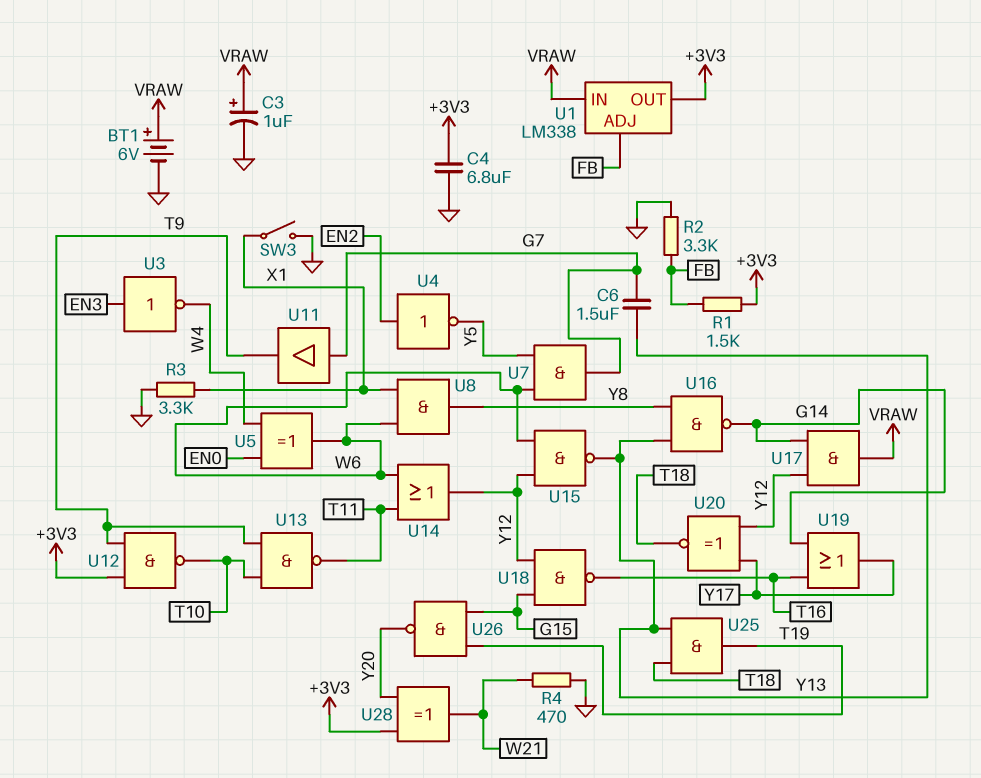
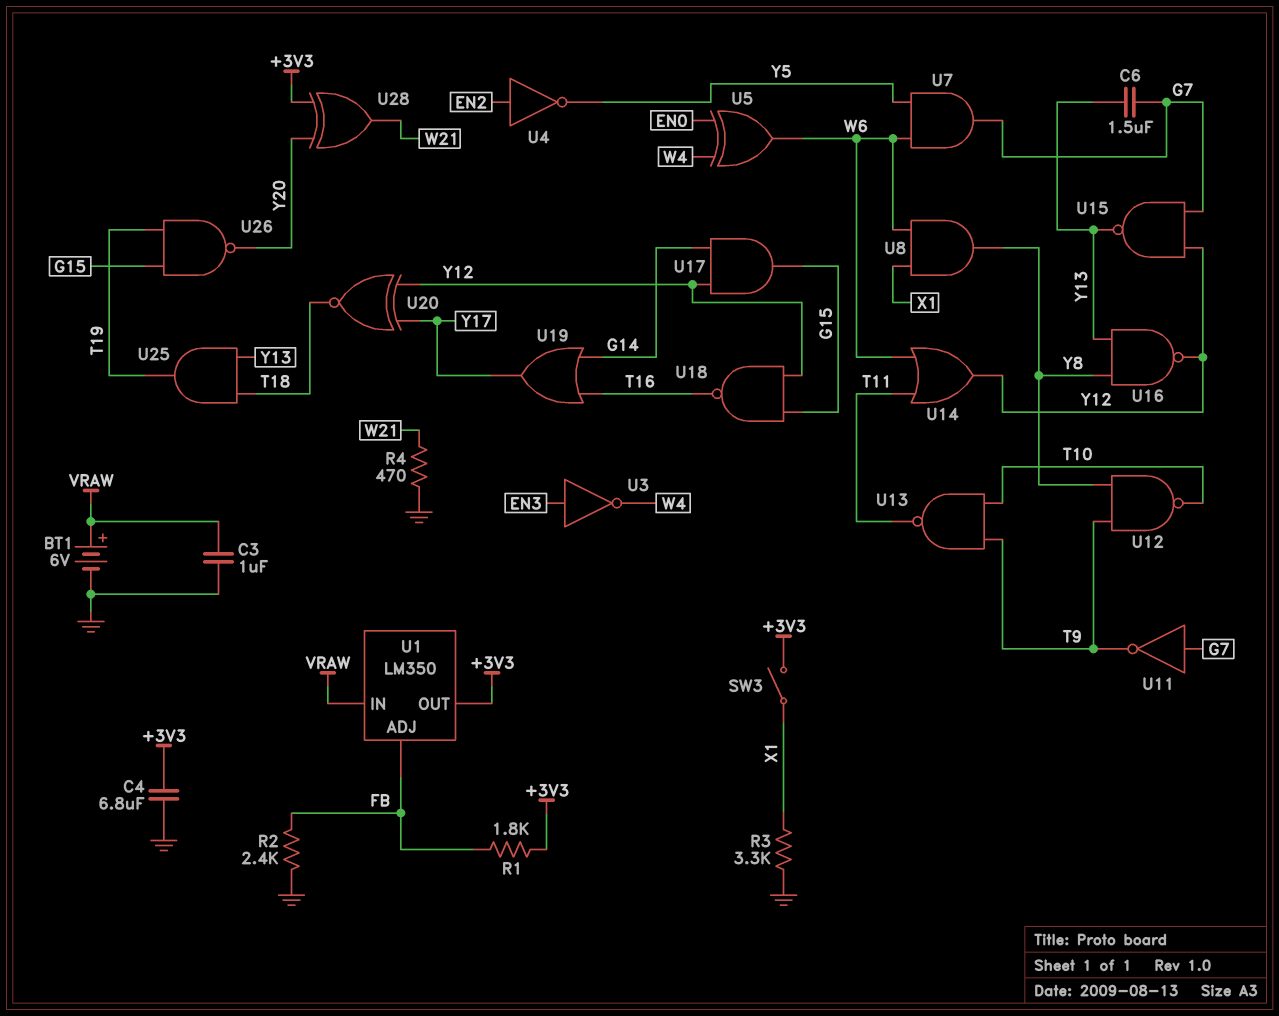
C3: 1uF (plus VRAW, minus GND) -> 1uF (GND, VRAW)
R1: 1.5k (+3V3, FB) -> 1.8k (+3V3, FB)
R2: 3.3k (FB, GND) -> 2.4k (FB, GND)
SW3: switch (GND, X1) -> switch (+3V3, X1)
U1: LM338 -> LM350
U11: buffer (in G7, out T9) -> NOT (in G7, out T9)
U12: NAND (in +3V3, in T9, out T10) -> NAND (in T9, in Y8, out T10)
U15: NAND (in W6, in Y12, out Y13) -> NAND (in G7, in Y12, out Y13)
U16: NAND (in Y8, in Y13, out G14) -> NAND (in Y8, in Y13, out Y12)
U17: AND (in G14, in Y12, out VRAW) -> AND (in G14, in Y12, out G15)

